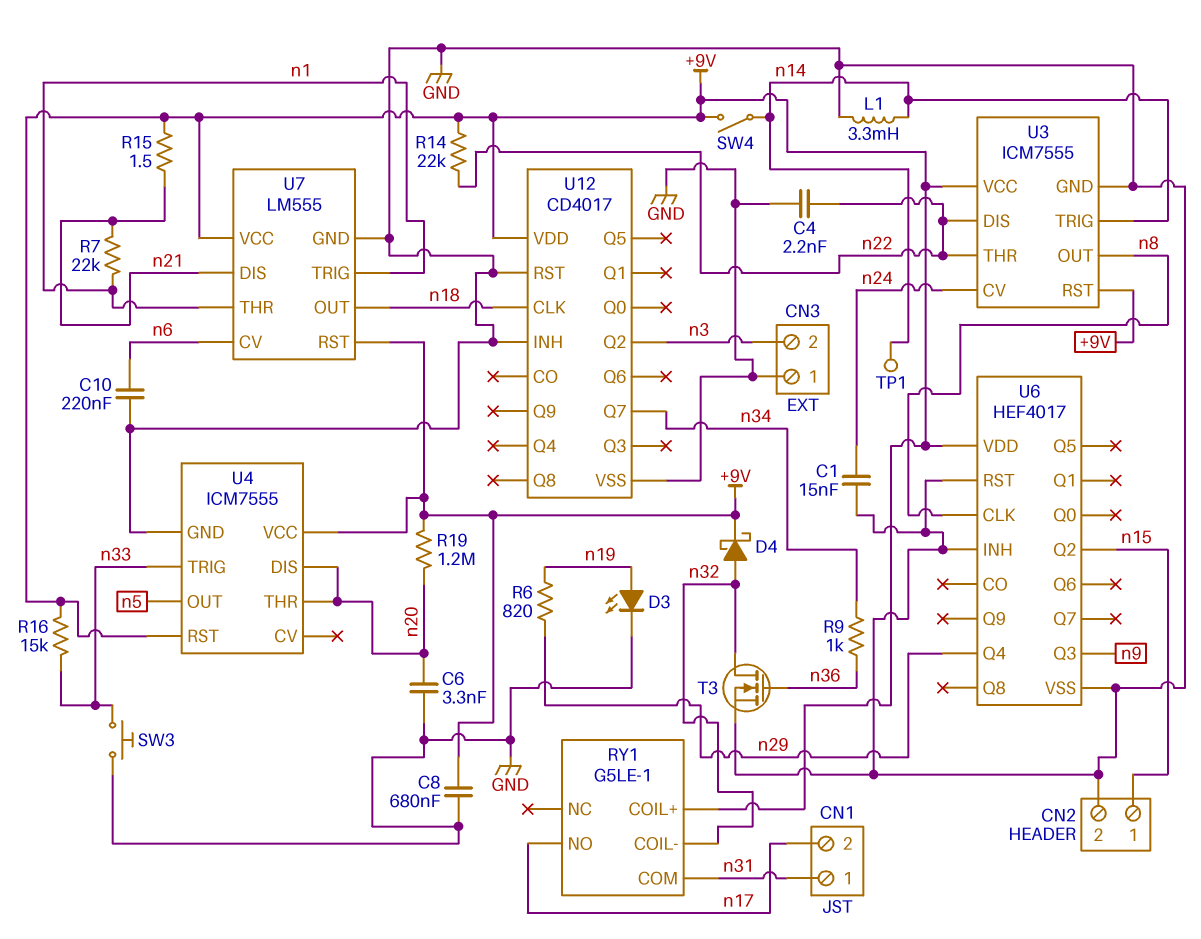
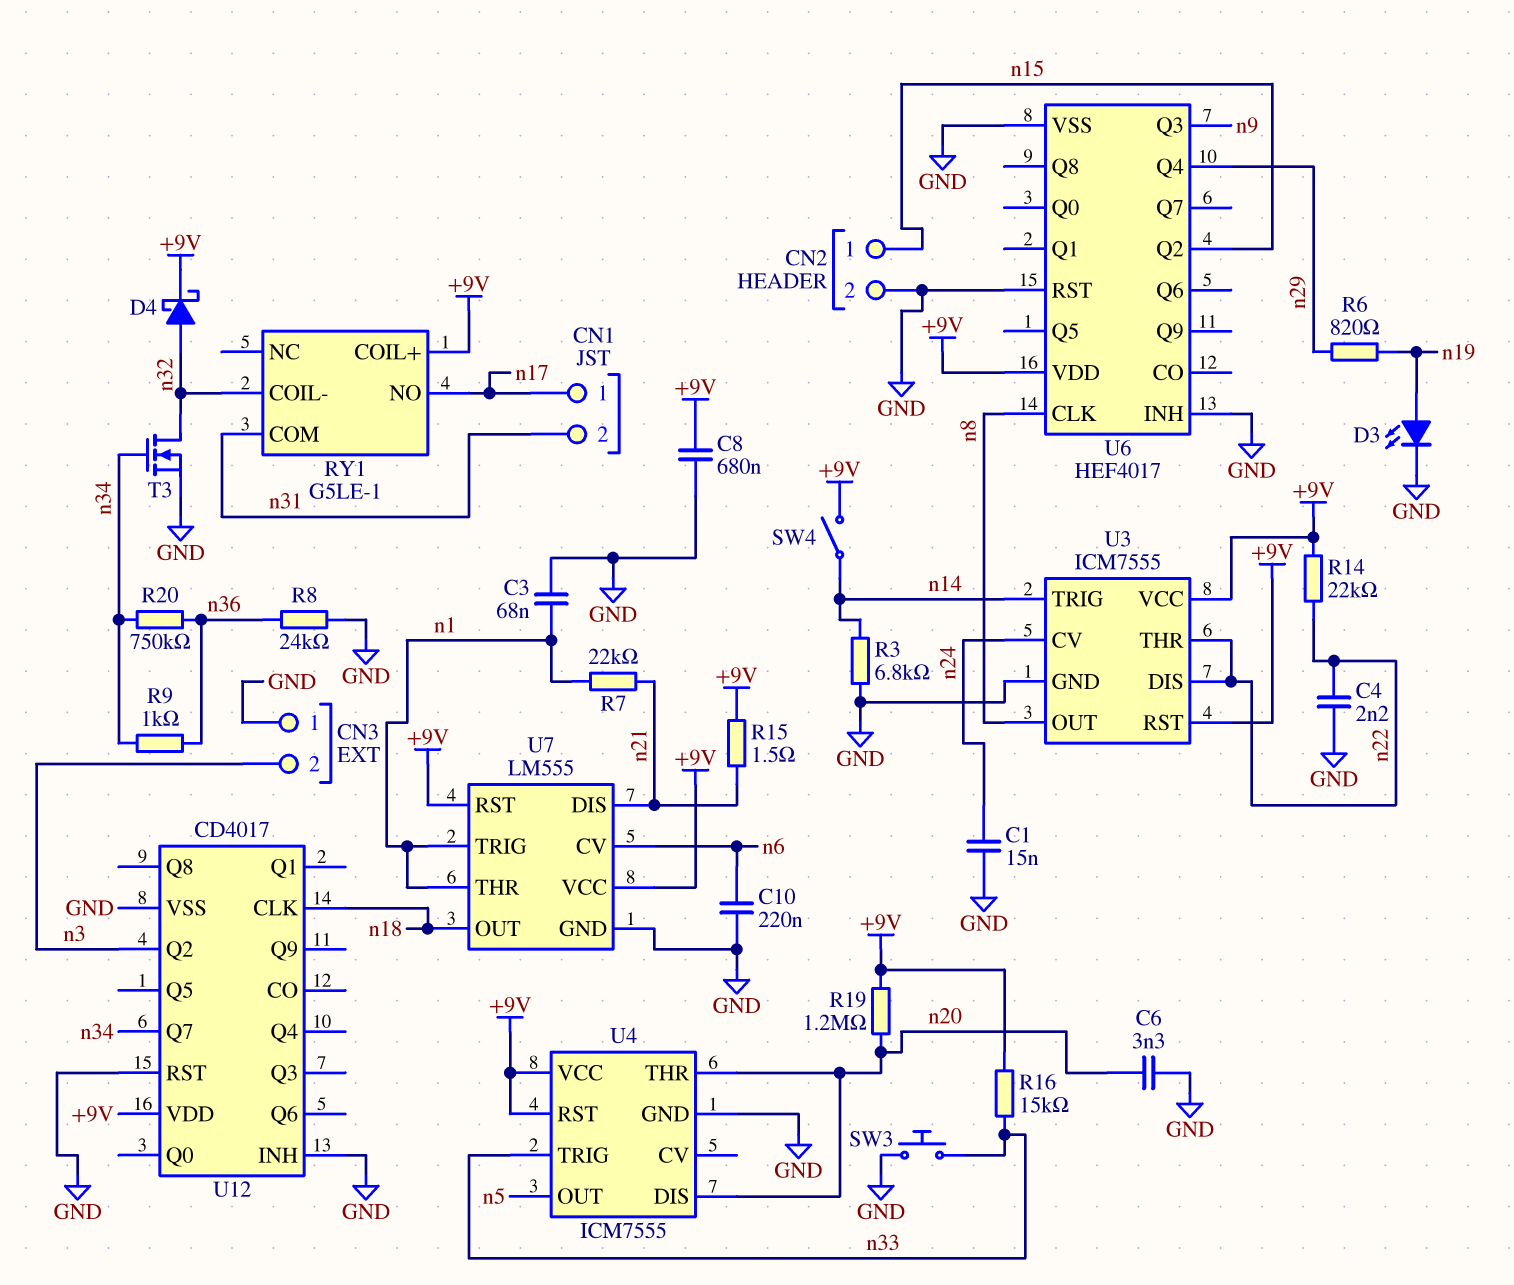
C3: none -> 68nF (GND, n1)
CN1 pin 1: n31 -> n17
CN1 pin 2: n17 -> n31
L1: 3.3mH (GND, n14) -> none
R3: none -> 6.8k (GND, n14)
R8: none -> 24k (GND, n36)
R20: none -> 750k (n34, n36)
T3: NMOS (G n36, D n32, S GND) -> NMOS (G n34, D n32, S GND)
TP1: test point (n14) -> none

